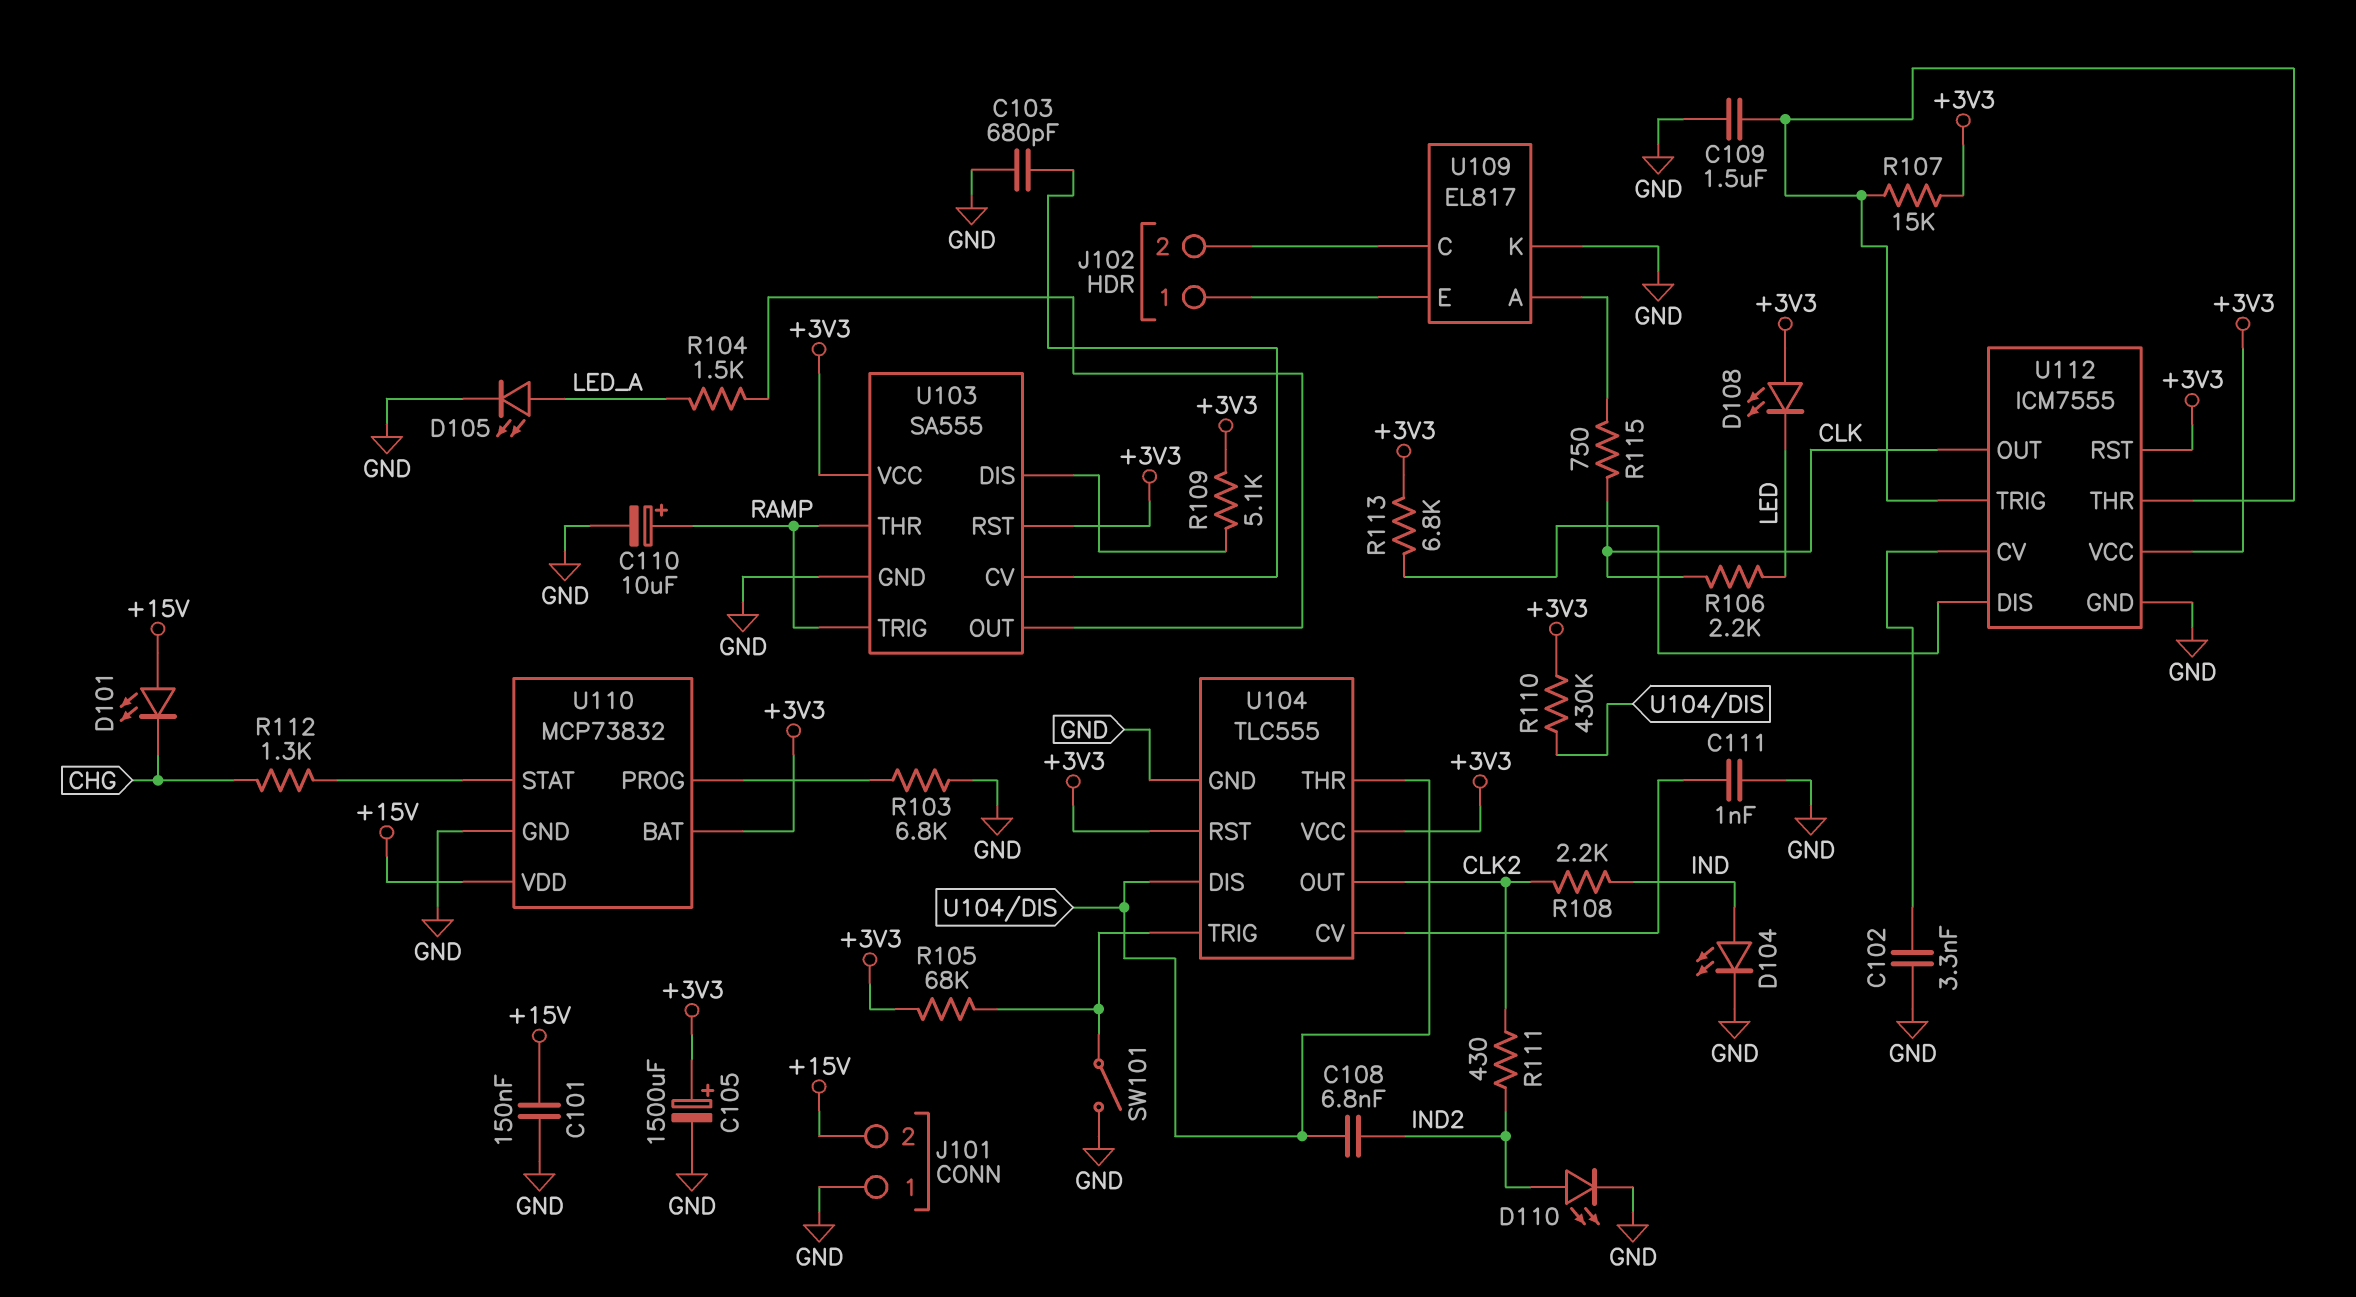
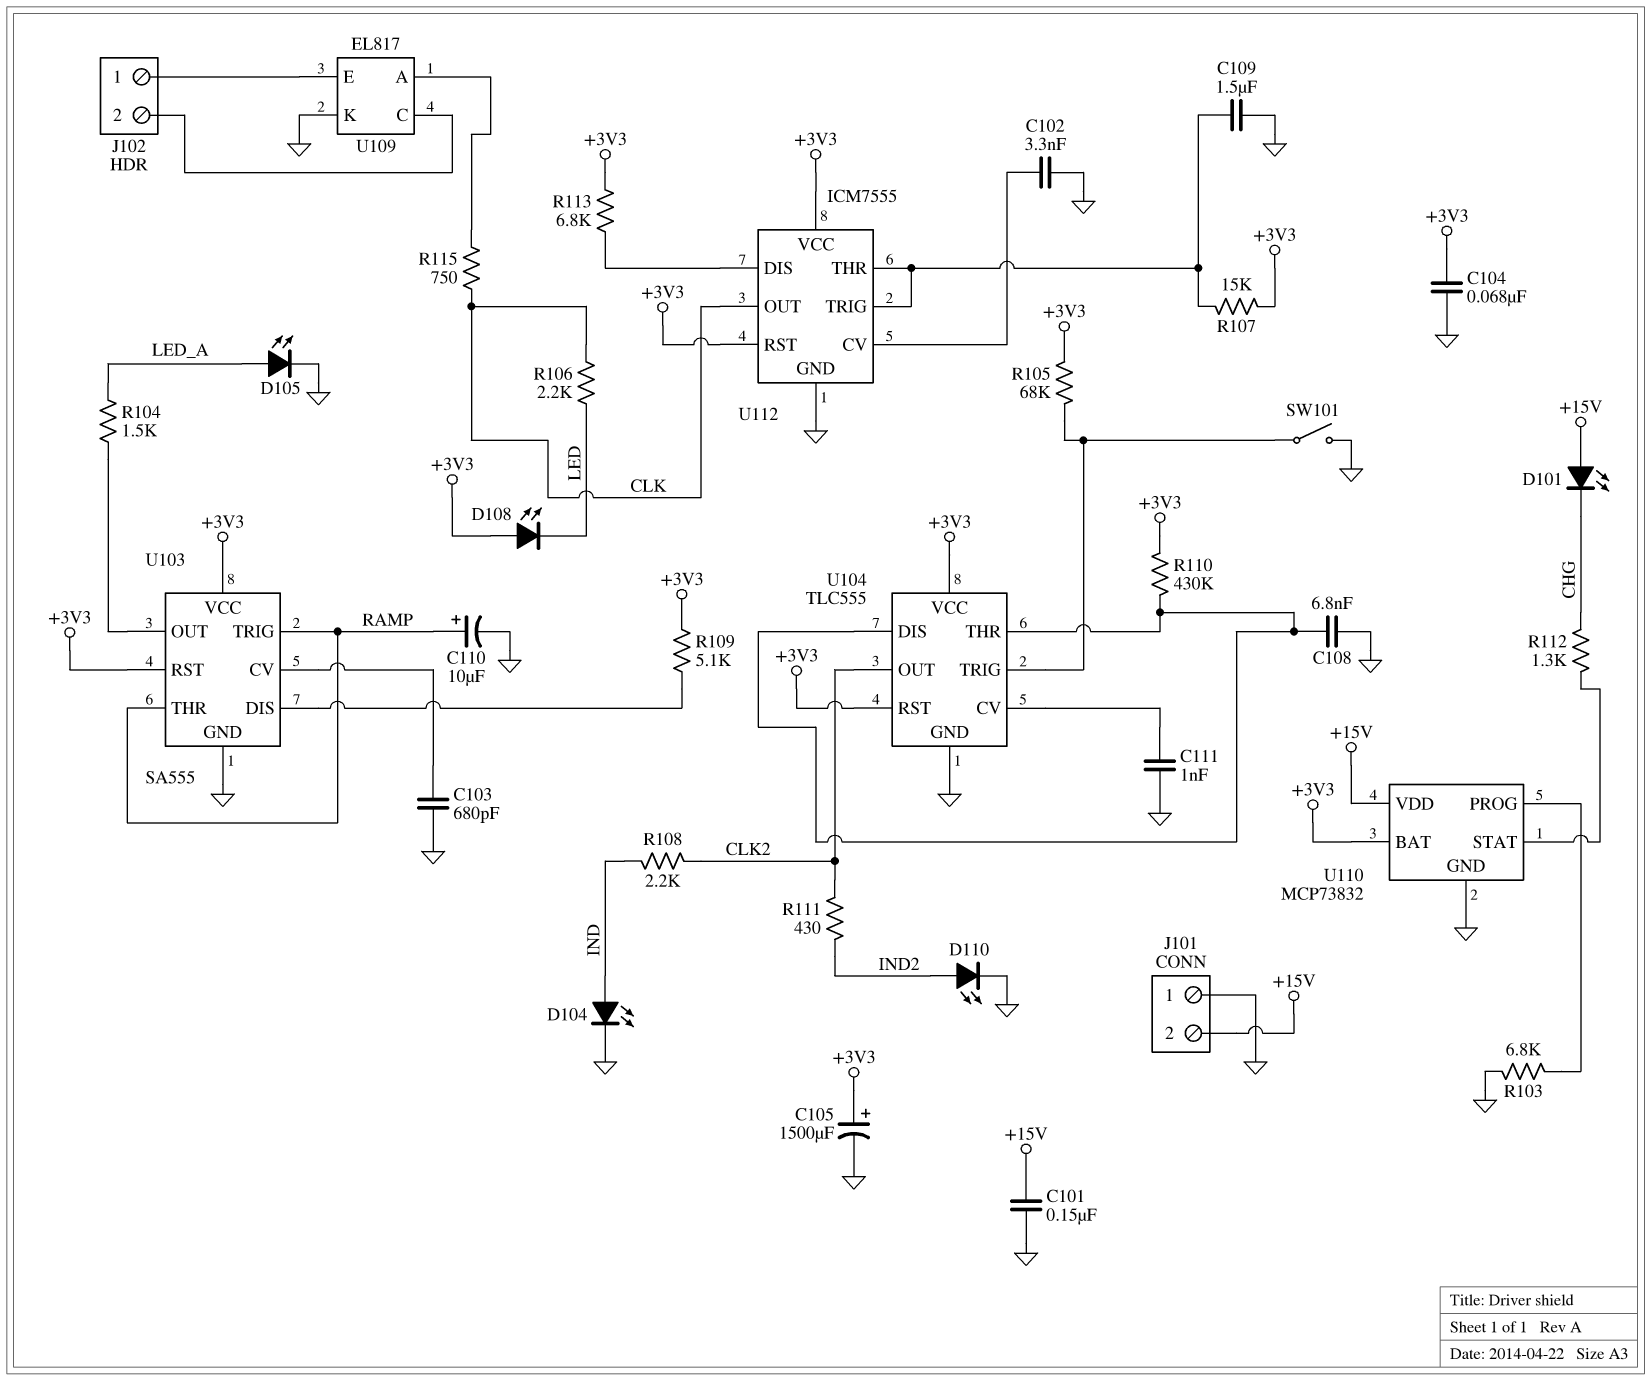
C104: none -> 68nF (+3V3, GND)
C108: 6.8nF (IND2, U104/DIS) -> 6.8nF (GND, U104/DIS)

